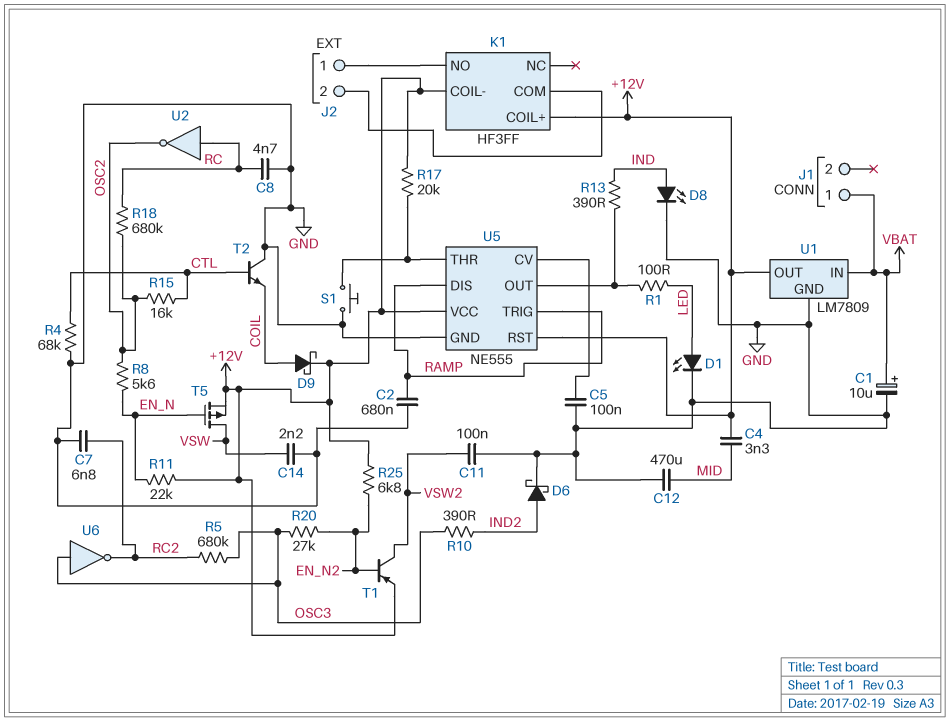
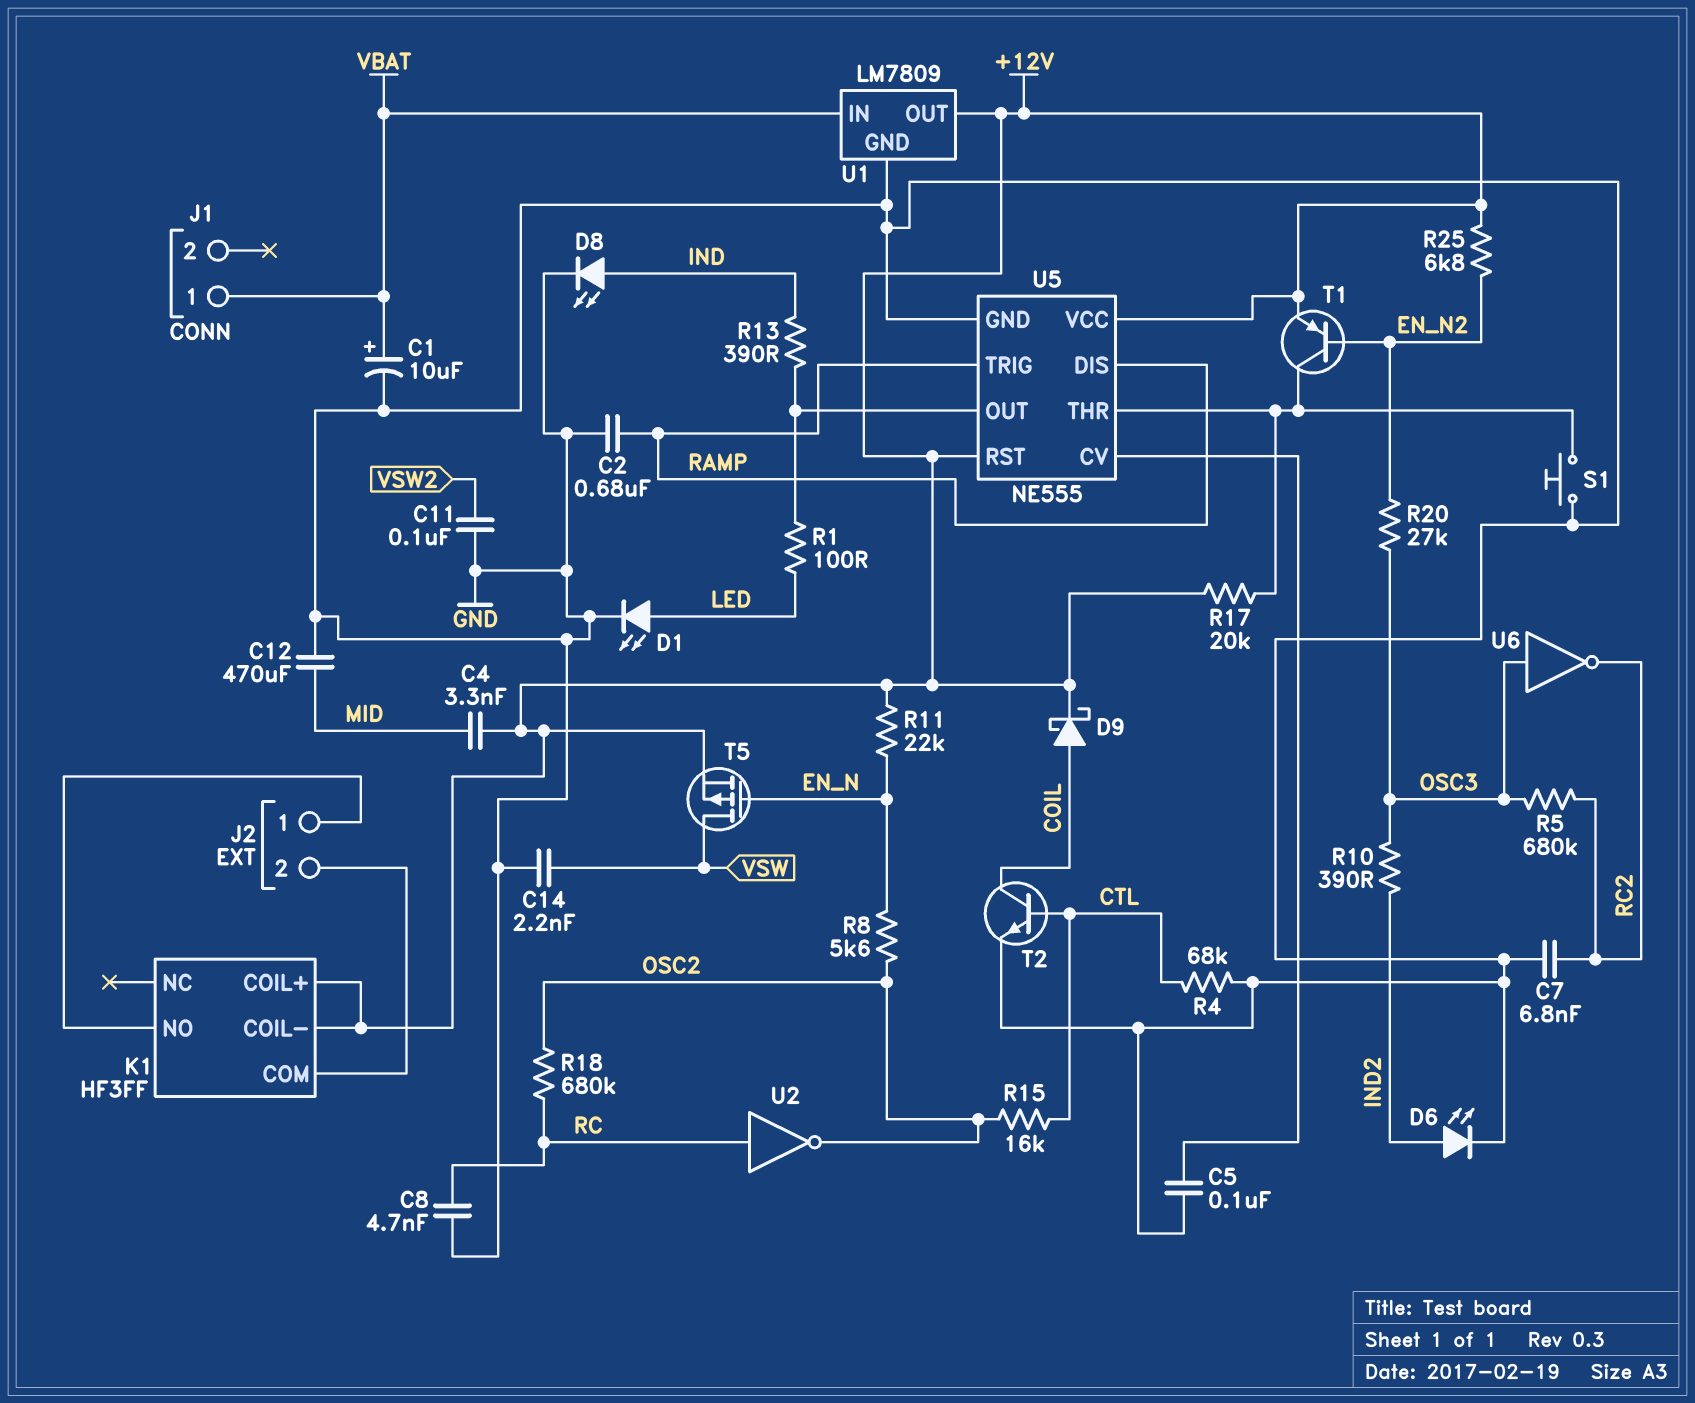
D6: schottky (A IND2, K GND) -> LED (A IND2, K GND)
T1: PNP (B EN_N2, C VSW2, E +12V) -> PNP (B EN_N2, C U5/THR, E +12V)
T2: NPN (B CTL, C GND, E COIL) -> NPN (B CTL, C COIL, E GND)

